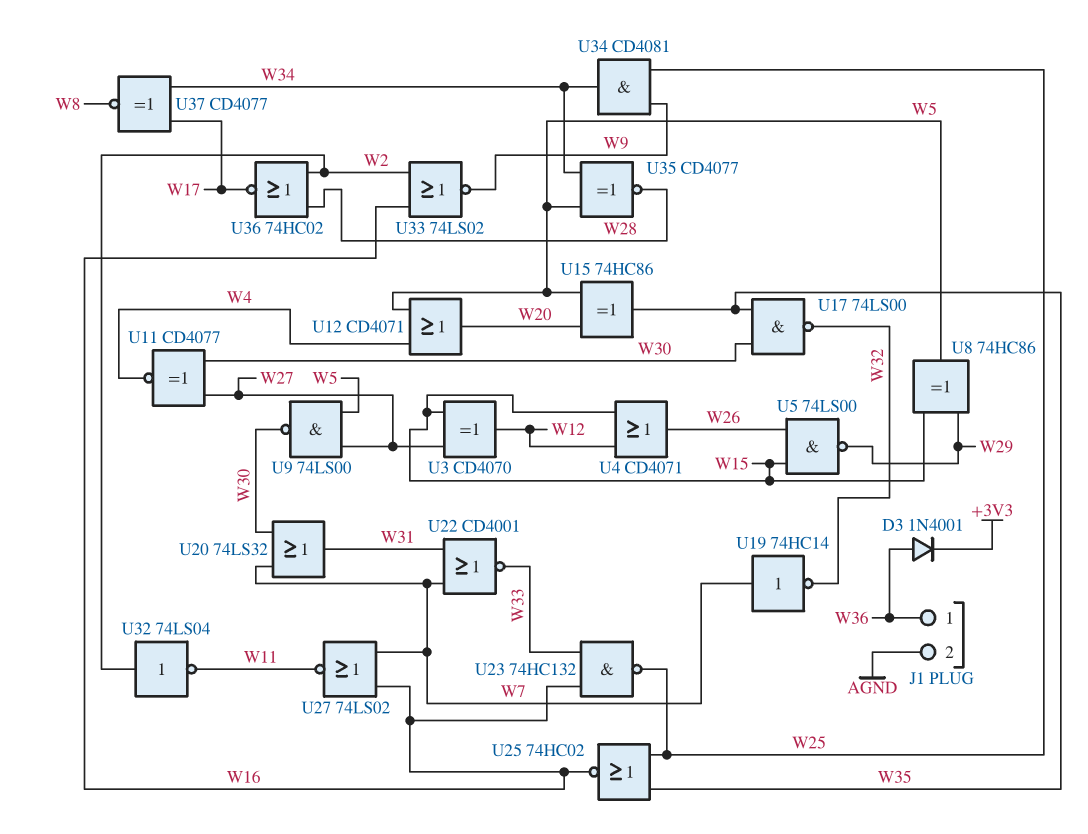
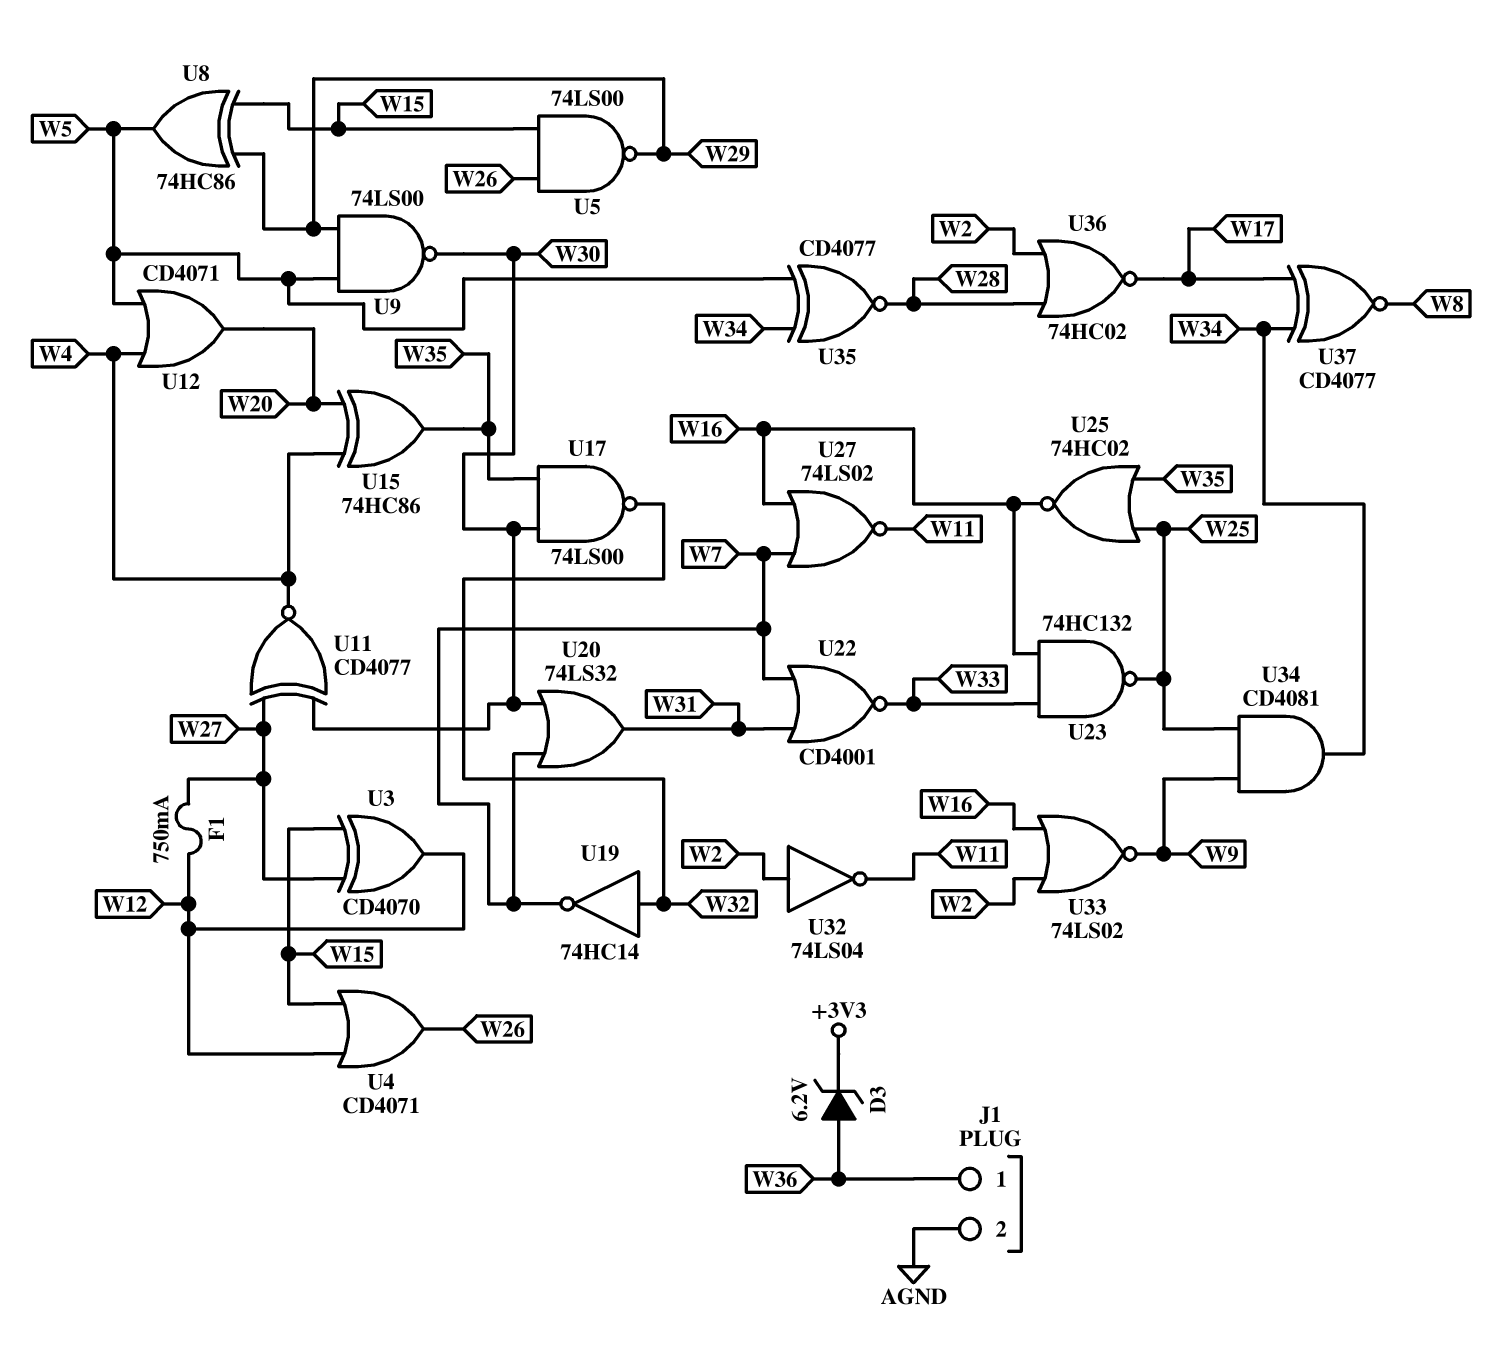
D3: diode 1N4001 (A W36, K +3V3) -> zener 6.2V (A W36, K +3V3)
F1: none -> 750mA (W12, W27)
U9: NAND 74LS00 (in W5, in W27, out W30) -> NAND 74LS00 (in W5, in W29, out W30)
U15: XOR 74HC86 (in W5, in W20, out W35) -> XOR 74HC86 (in W4, in W20, out W35)
U19: NOT 74HC14 (in W7, out W32) -> NOT 74HC14 (in W32, out W7)

